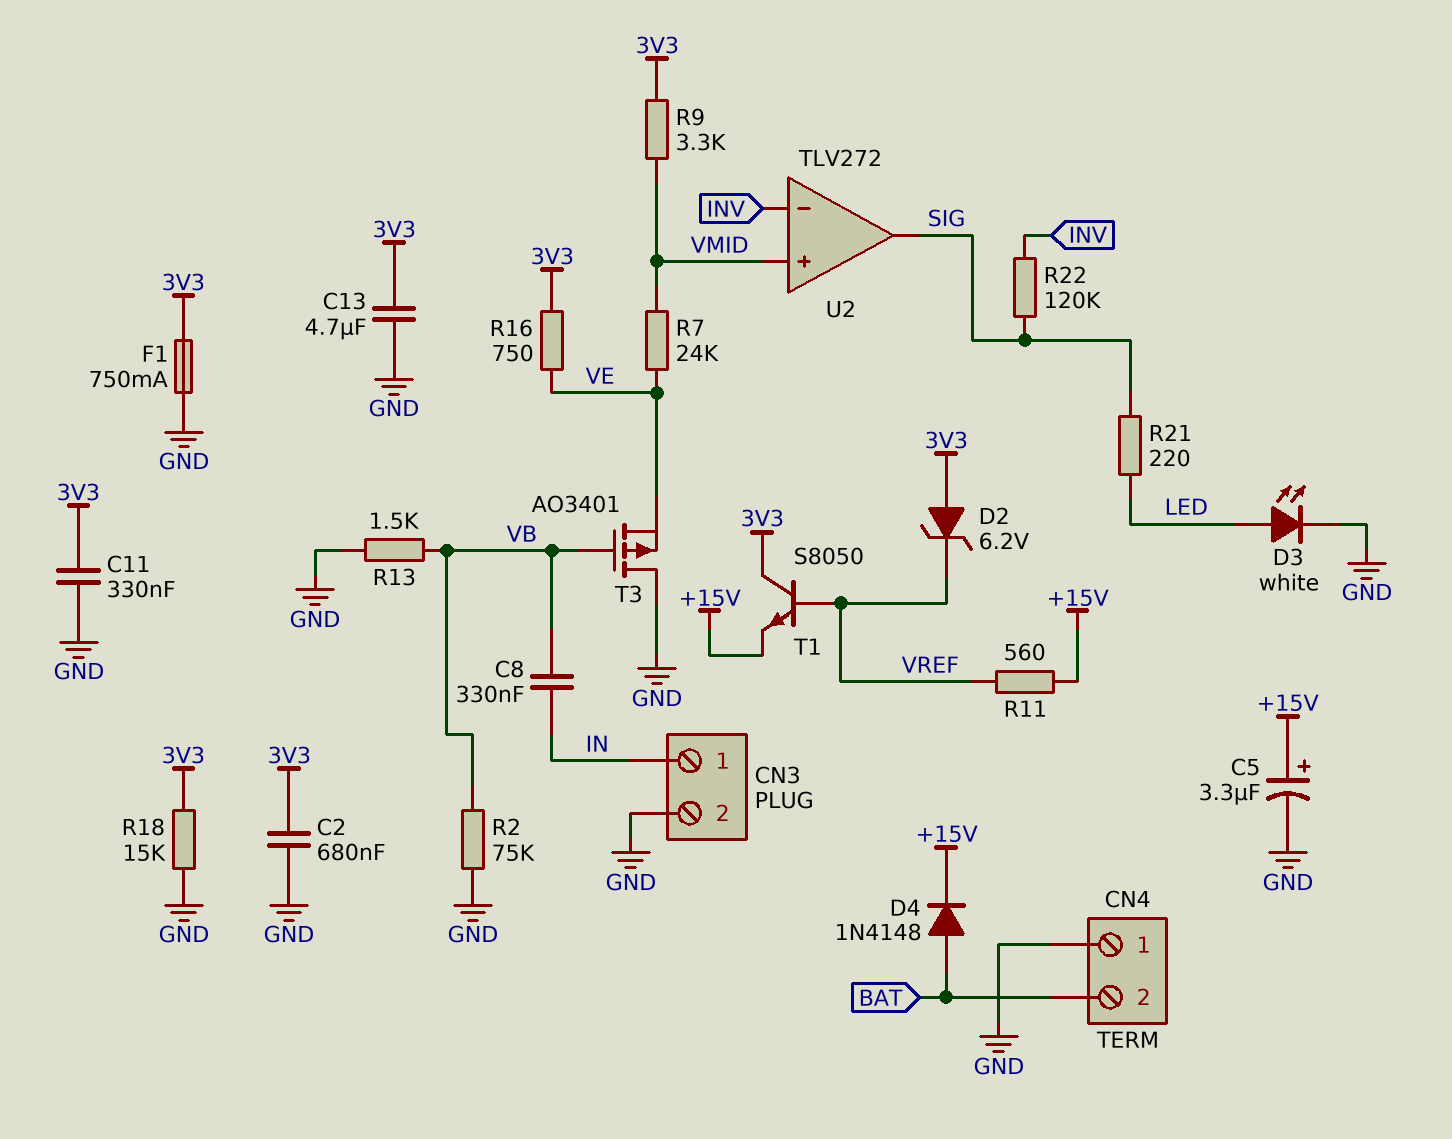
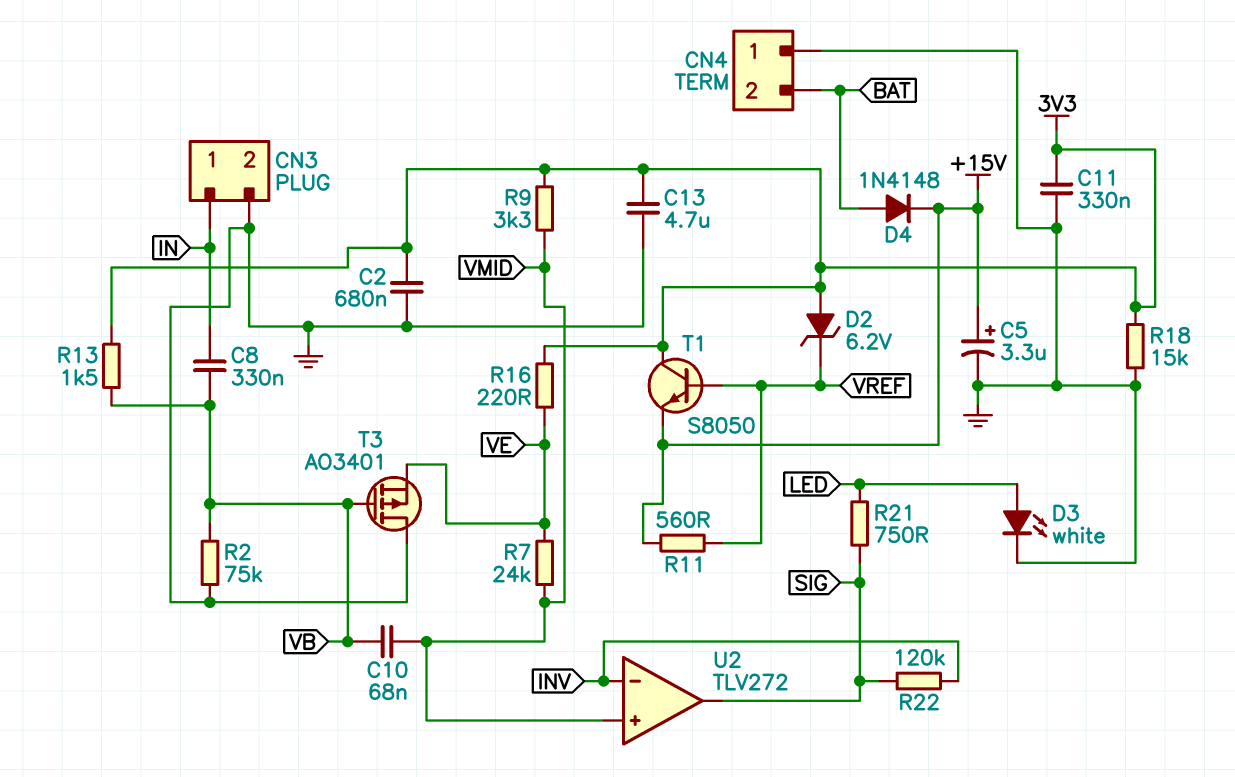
C10: none -> 68nF (VB, VMID)
F1: 750mA (3V3, GND) -> none
R13: 1.5k (GND, VB) -> 1.5k (3V3, VB)
R16: 750 (3V3, VE) -> 220 (3V3, VE)
R21: 220 (LED, SIG) -> 750 (LED, SIG)

